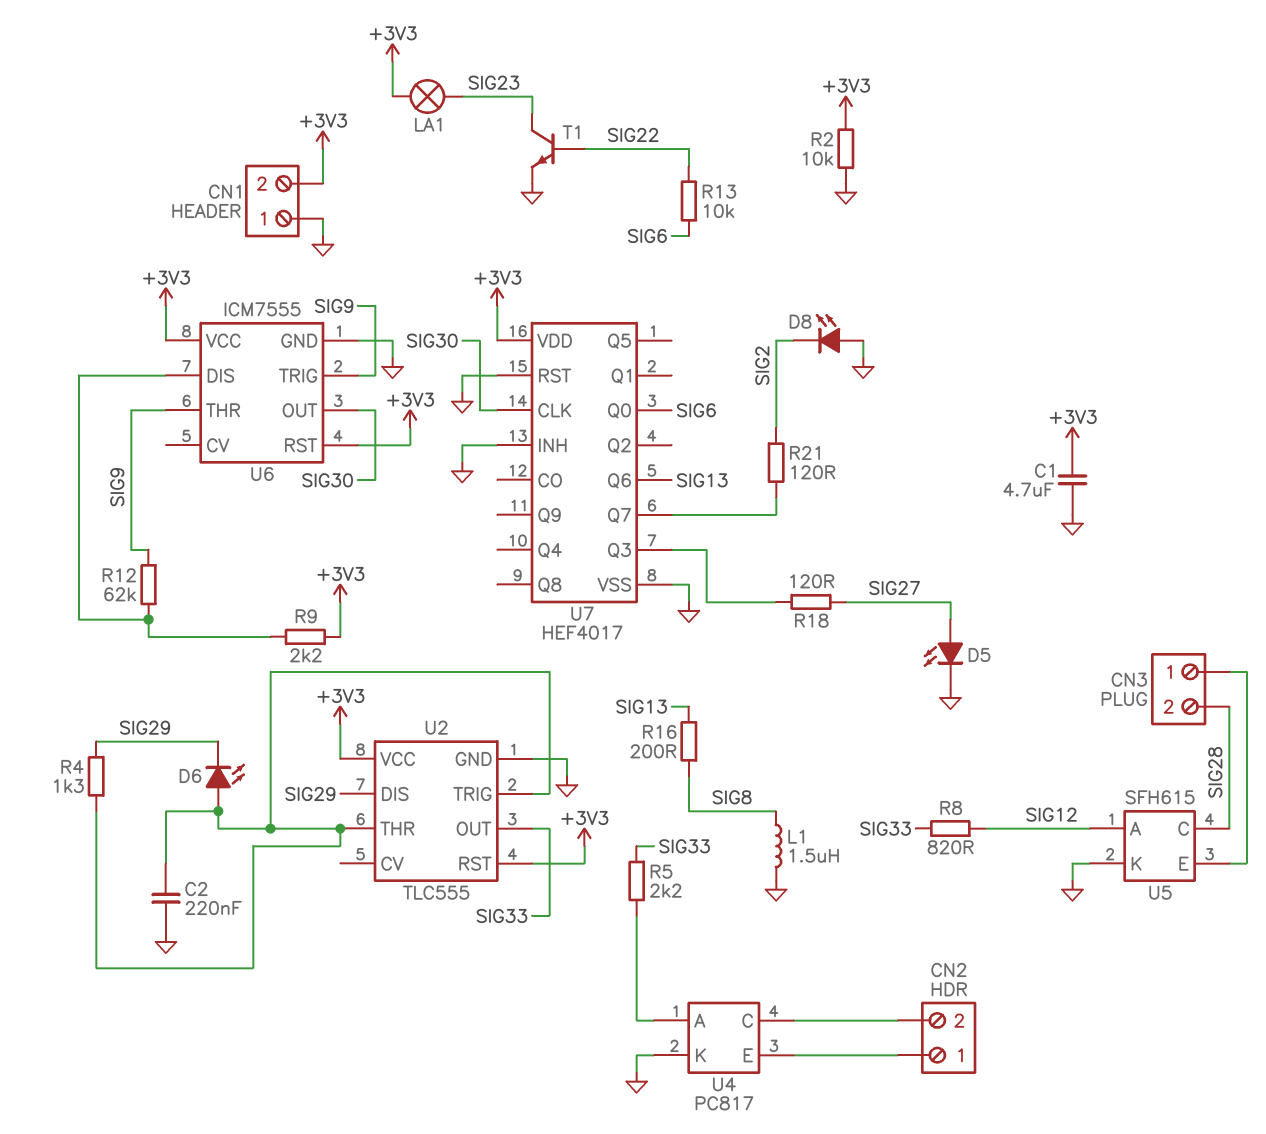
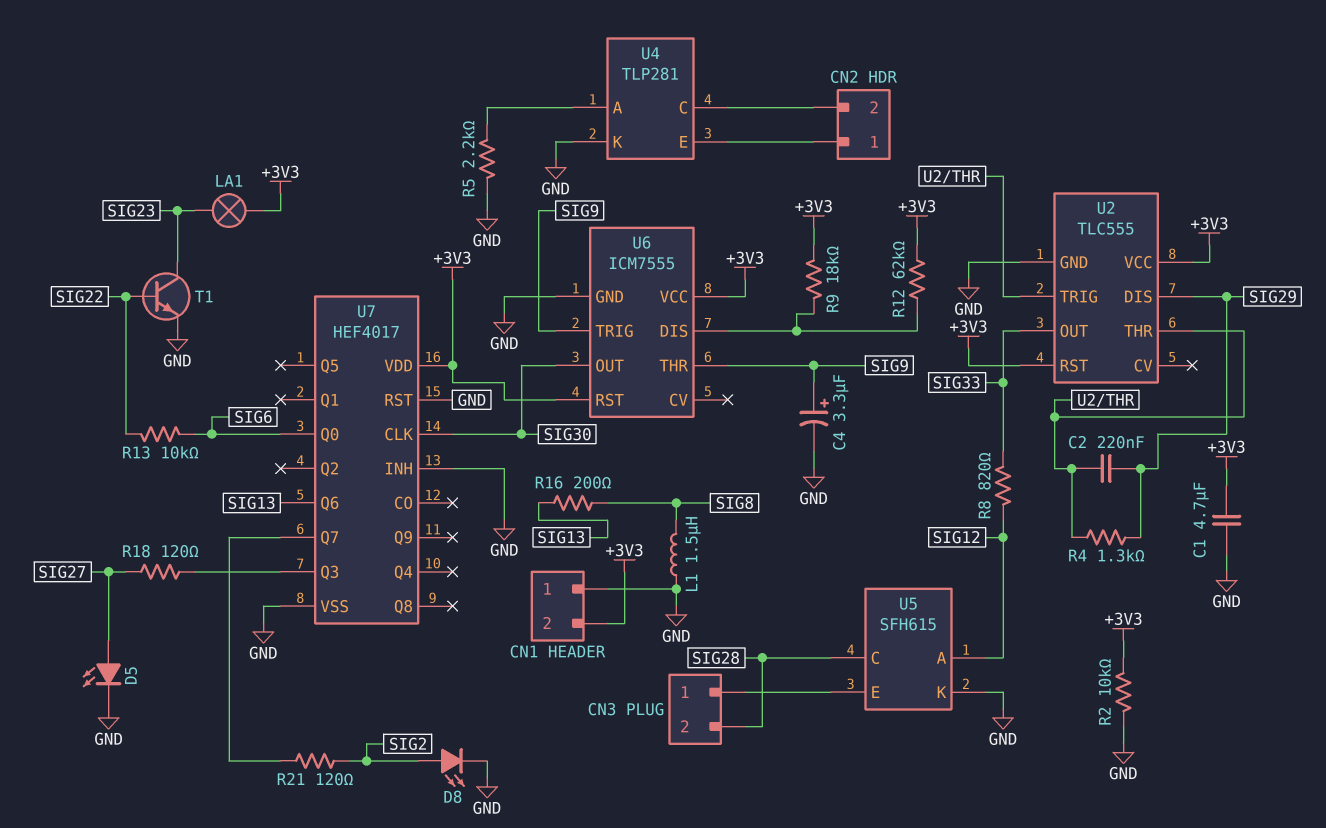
C2: 220nF (GND, U2/THR) -> 220nF (SIG29, U2/THR)
C4: none -> 3.3uF (plus SIG9, minus GND)
D6: LED (A U2/THR, K SIG29) -> none
D8: LED (A GND, K SIG2) -> LED (A SIG2, K GND)
R5: 2.2k (SIG33, U4/A) -> 2.2k (GND, U4/A)
R9: 2.2k (+3V3, U6/DIS) -> 18k (+3V3, U6/DIS)
R12: 62k (SIG9, U6/DIS) -> 62k (+3V3, U6/DIS)
U4: PC817 -> TLP281

